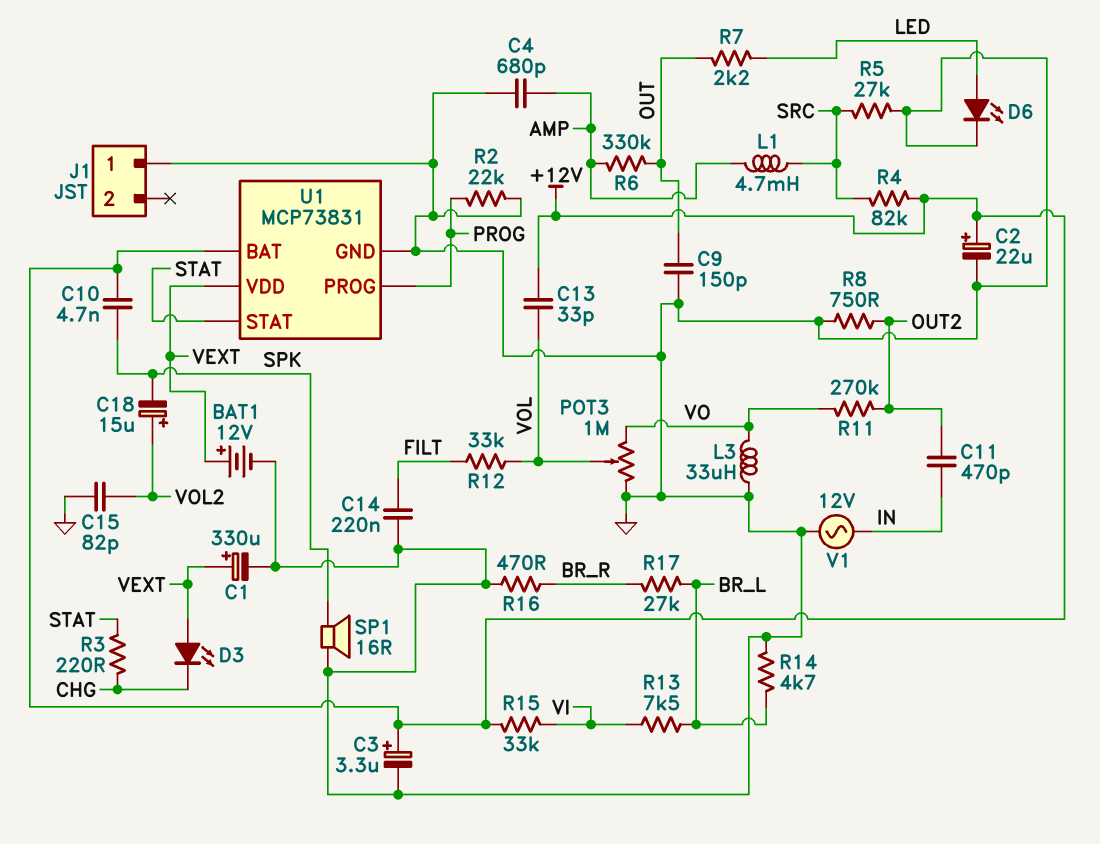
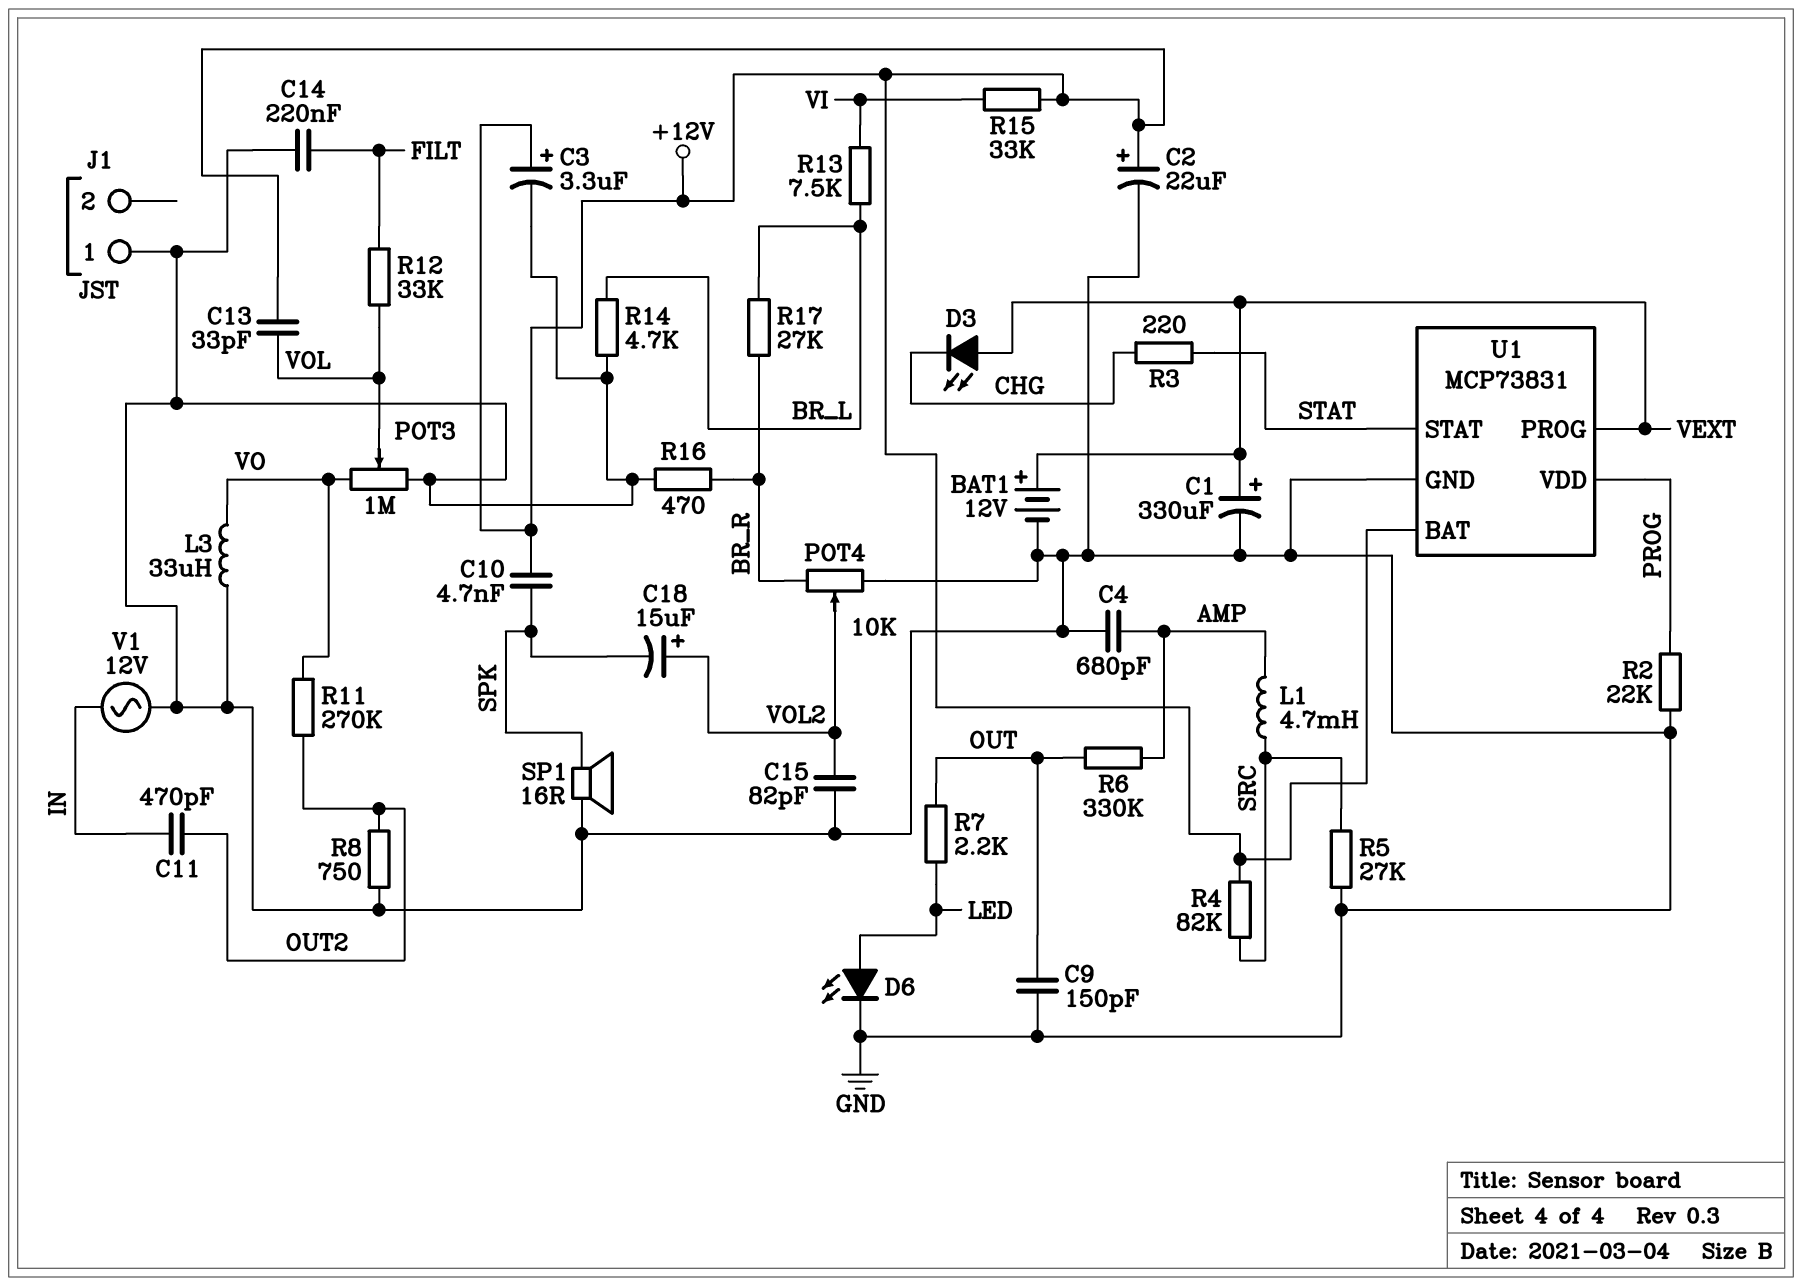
POT4: none -> 10k (BR_R, GND, wiper VOL2)
U1 pin PROG: PROG -> VEXT
U1 pin VDD: VEXT -> PROG

